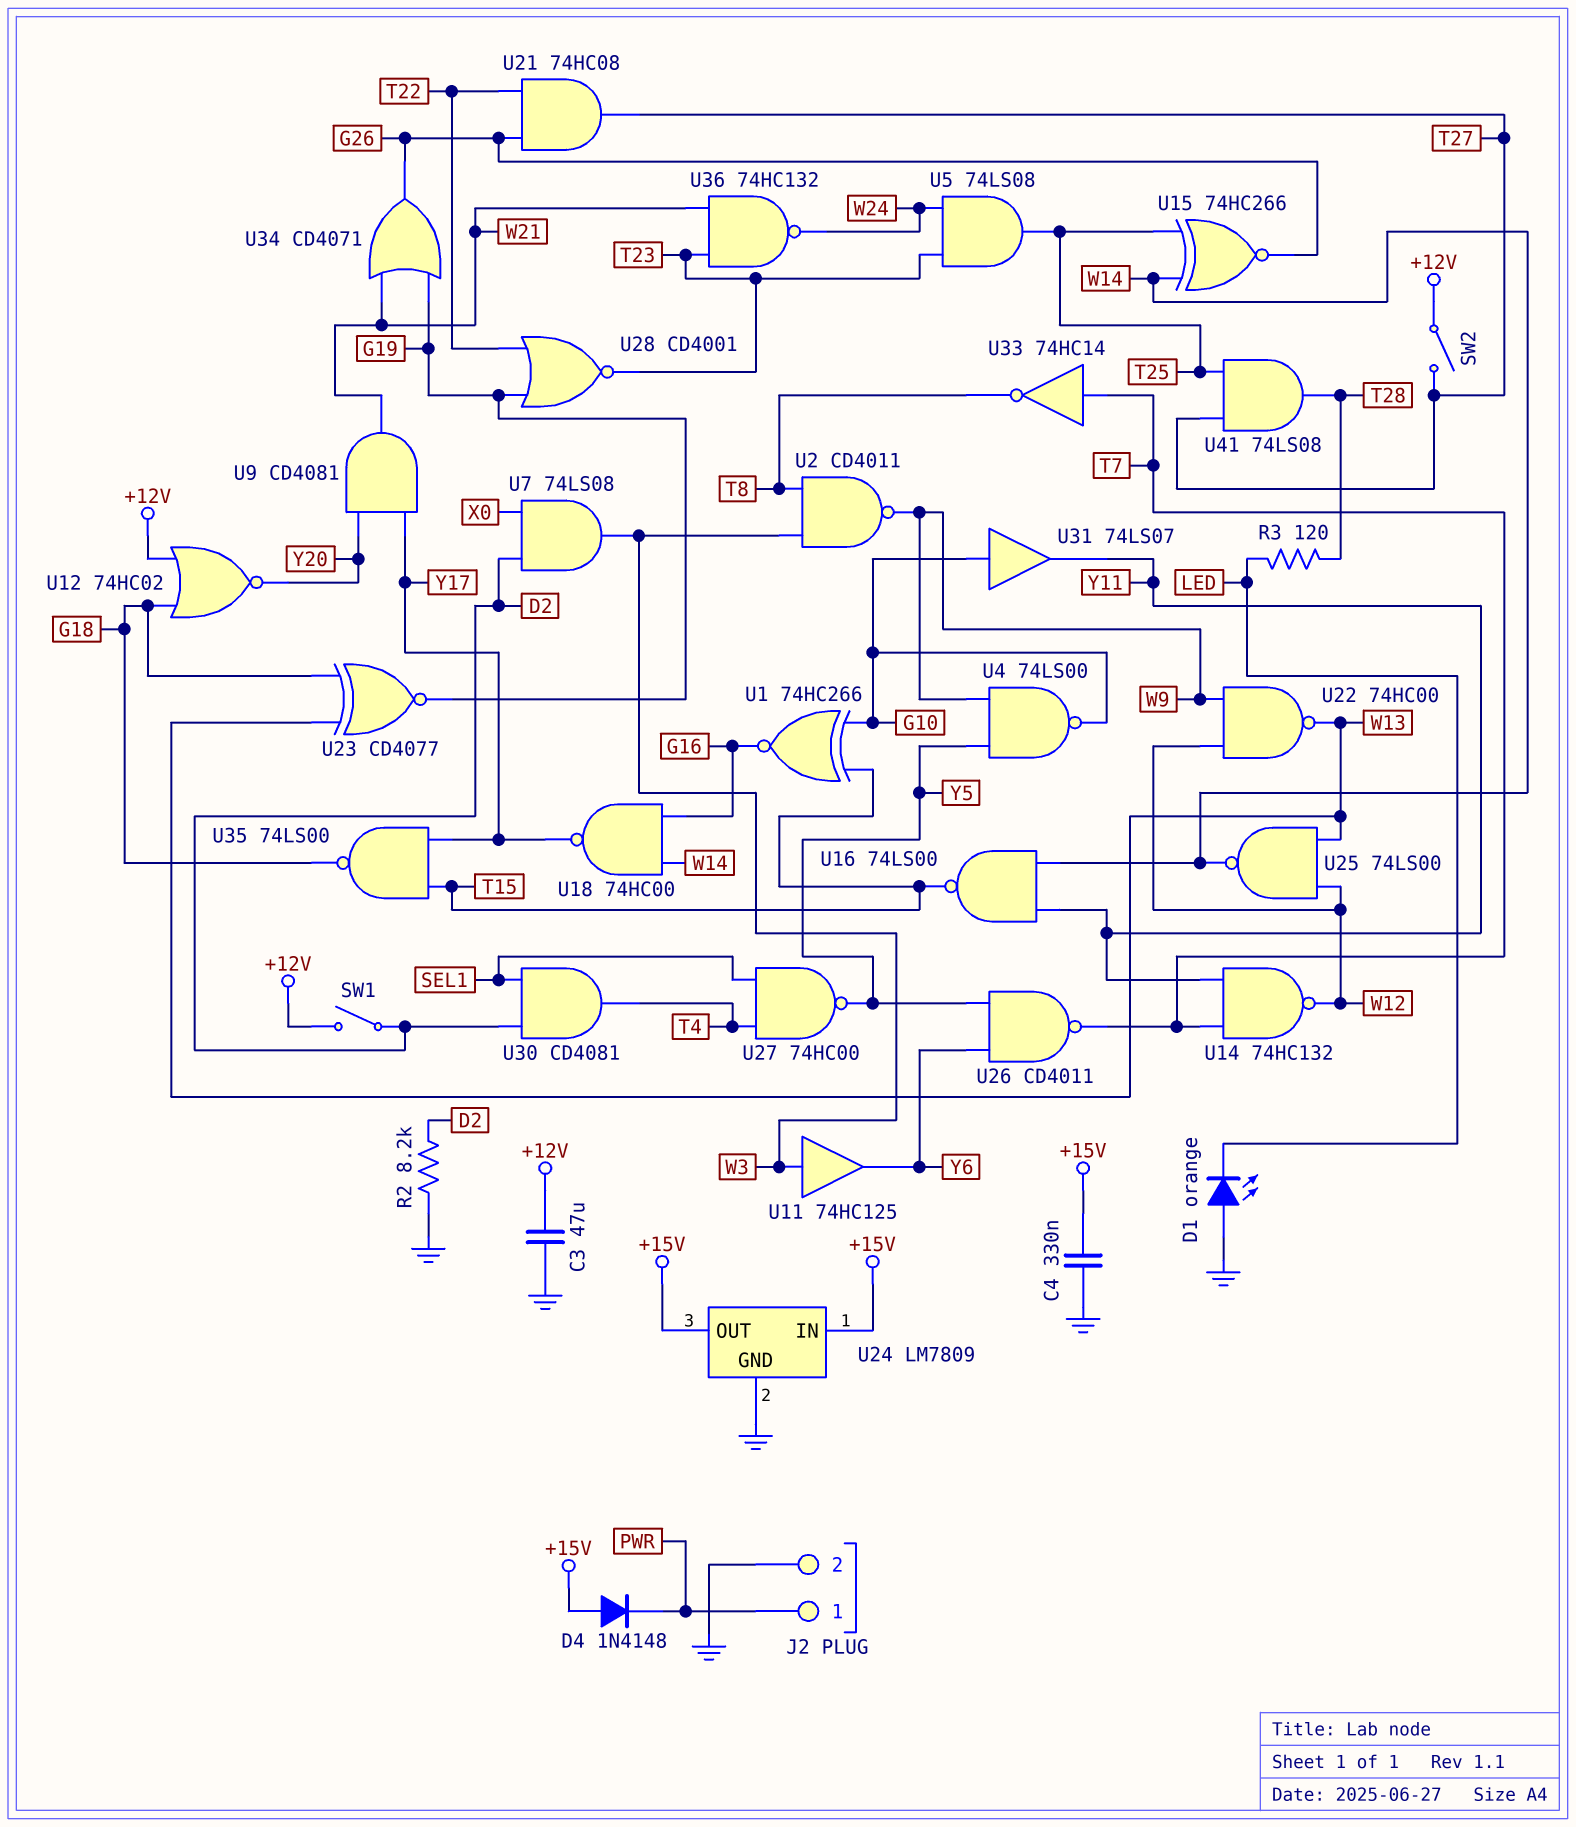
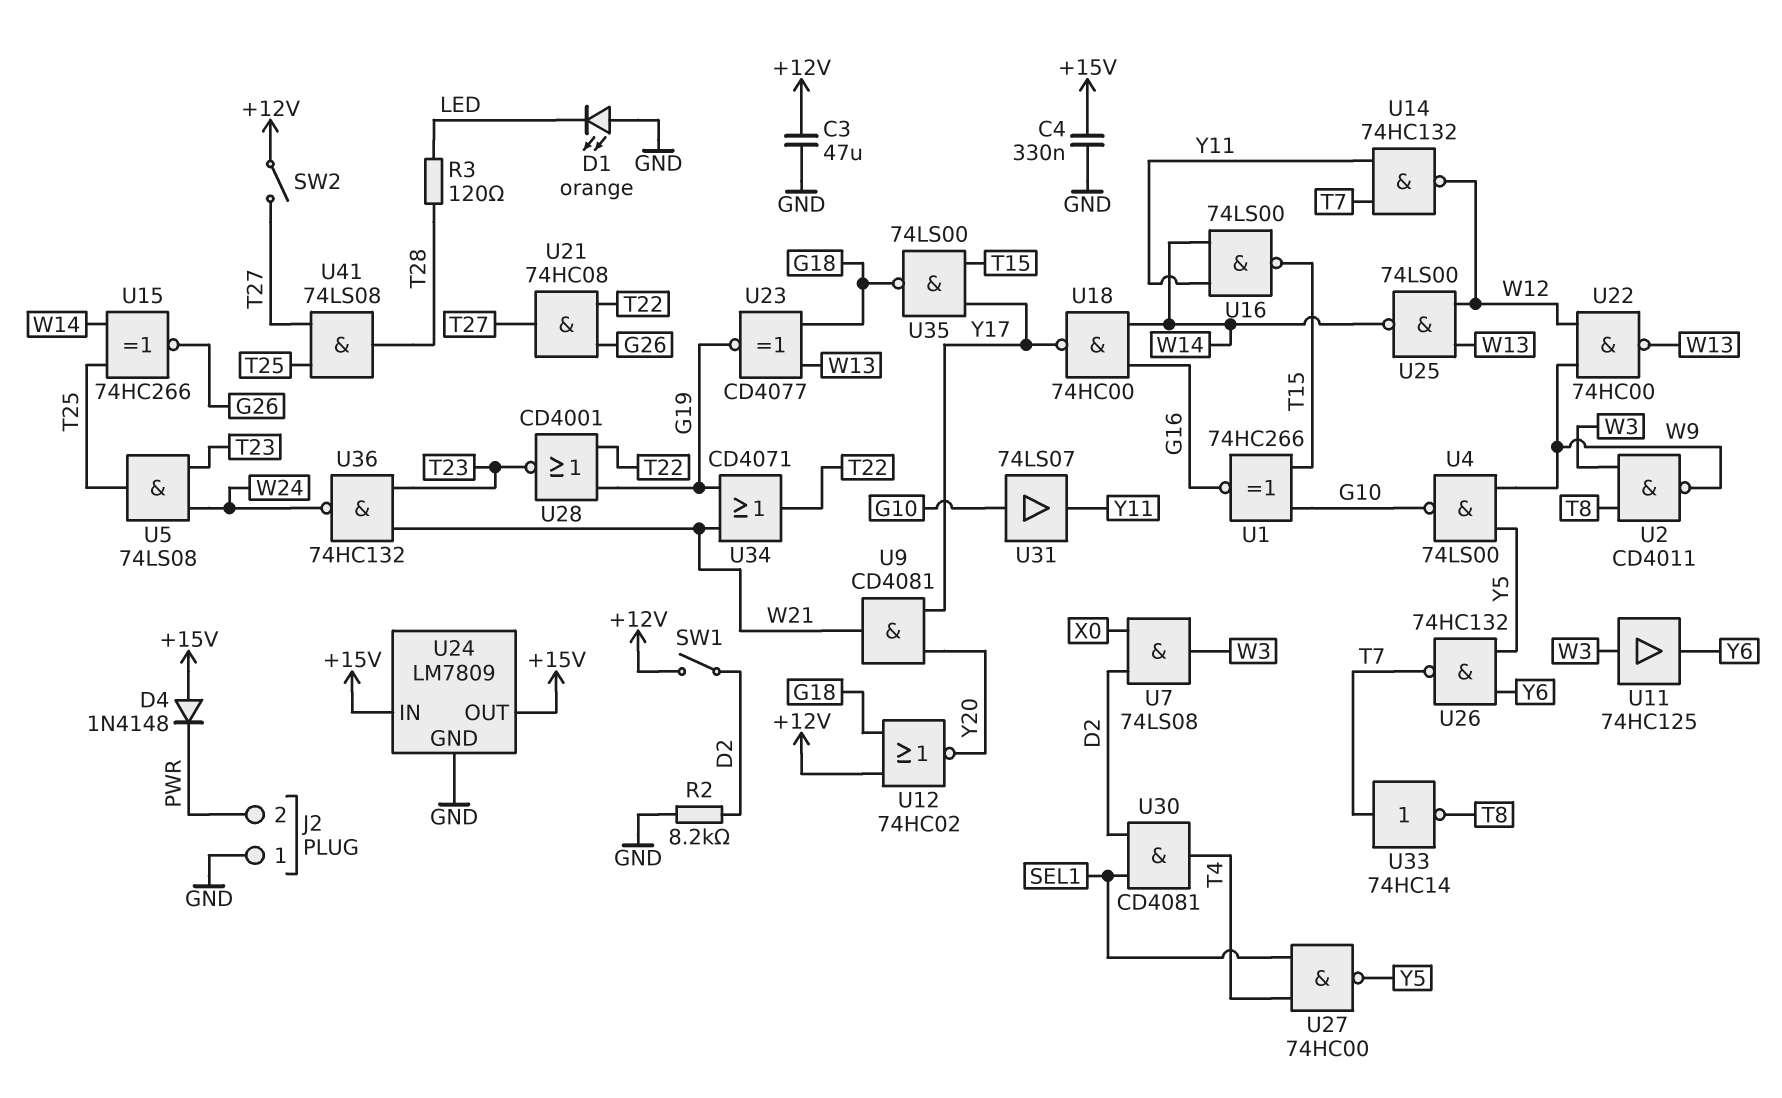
J2 pin 1: PWR -> GND
J2 pin 2: GND -> PWR
U26: NAND CD4011 (in Y5, in Y6, out T7) -> NAND 74HC132 (in Y5, in Y6, out T7)
U34: OR CD4071 (in G19, in W21, out G26) -> OR CD4071 (in G19, in W21, out T22)

